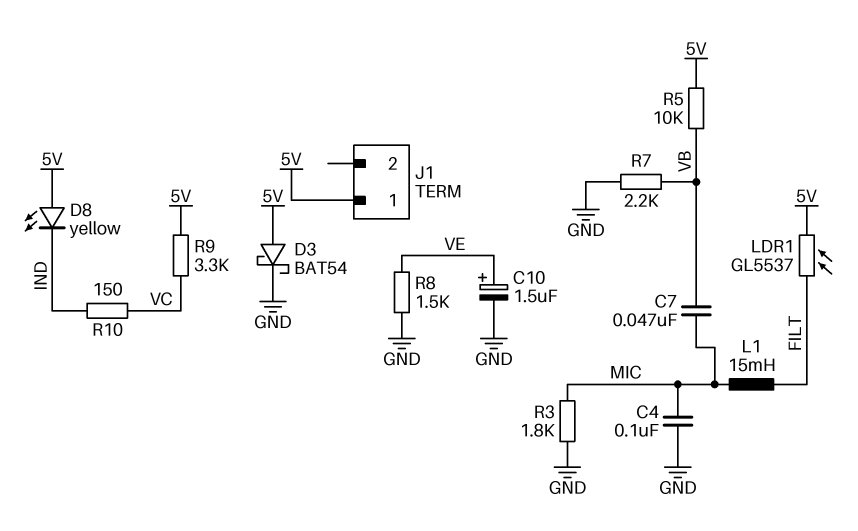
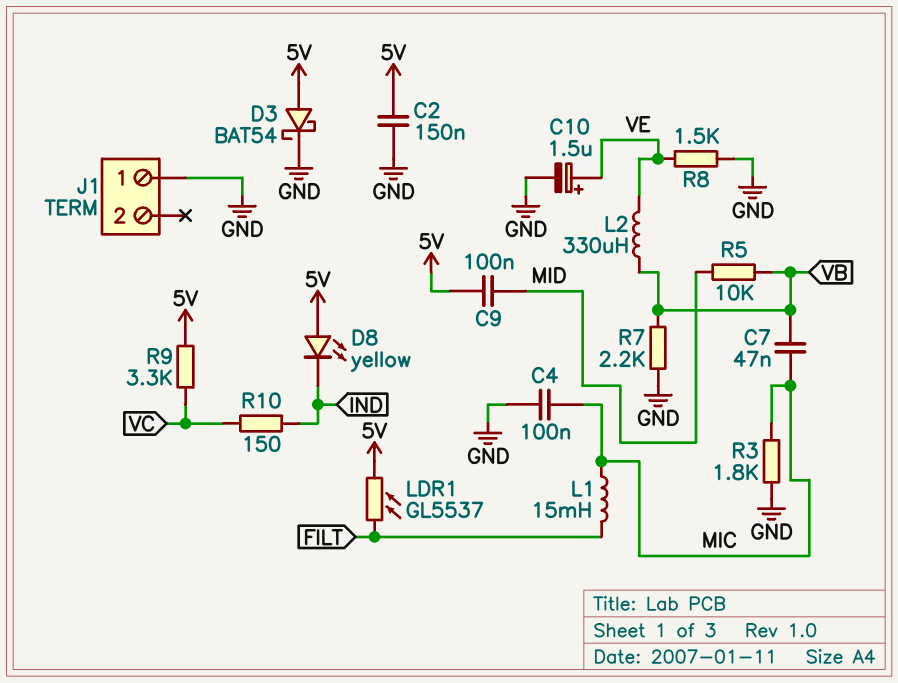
C2: none -> 150nF (5V, GND)
C9: none -> 100nF (5V, MID)
J1 pin 1: 5V -> GND
L2: none -> 330uH (VB, VE)
R5: 10k (5V, VB) -> 10k (MID, VB)

